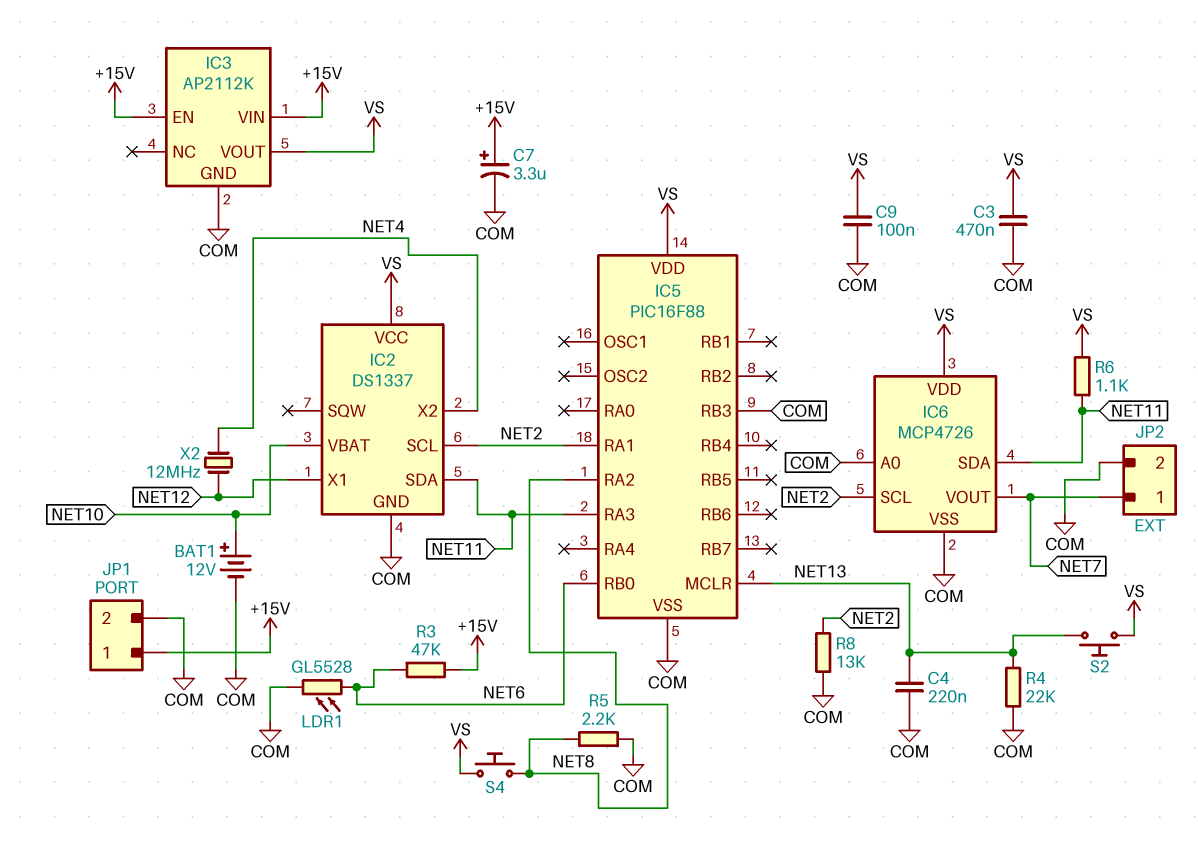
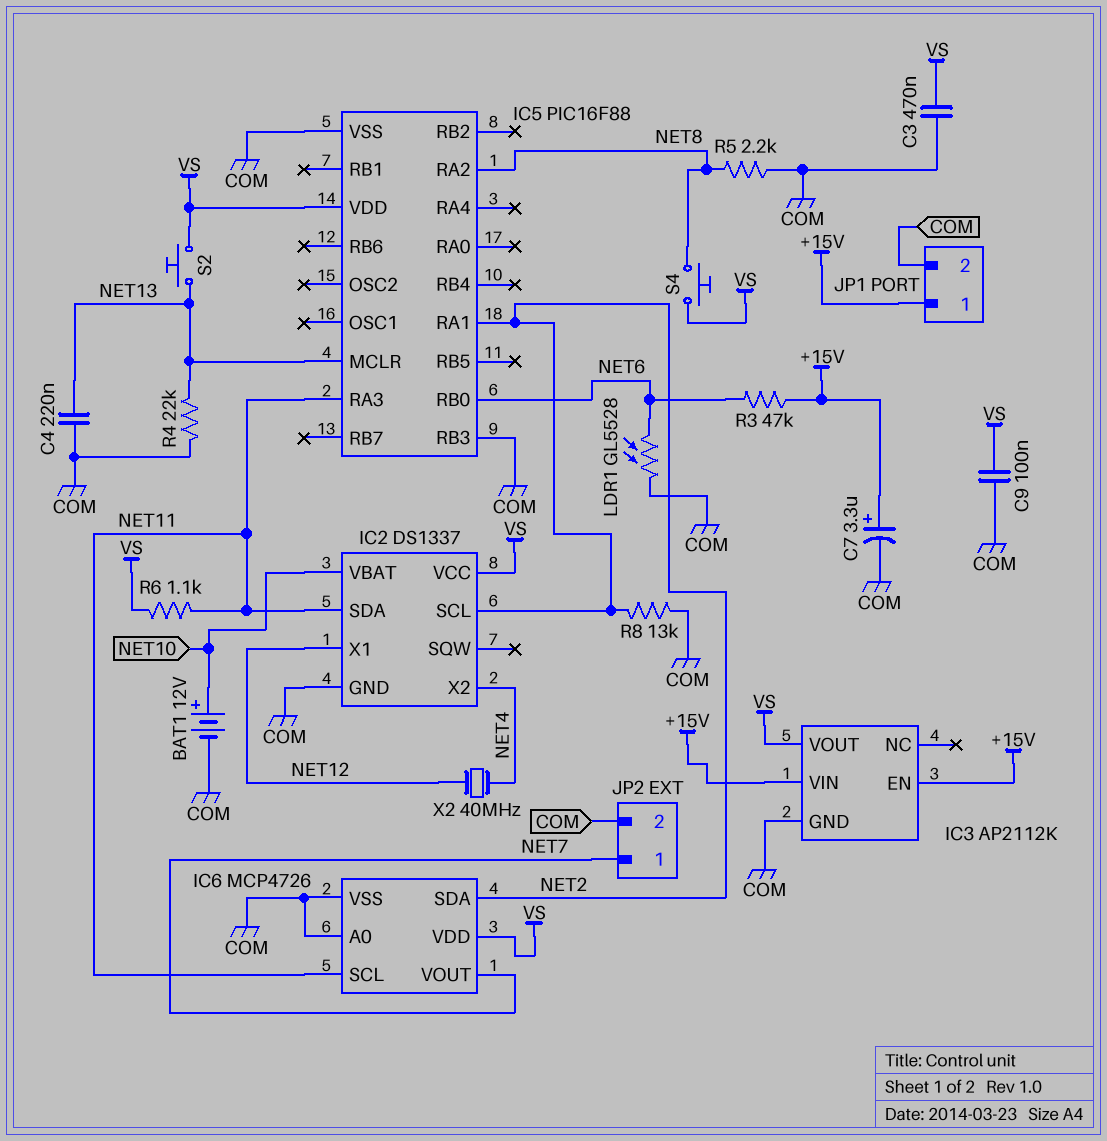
IC6 pin SCL: NET2 -> NET11
IC6 pin SDA: NET11 -> NET2
X2: 12MHz (NET4, NET12) -> 40MHz (NET4, NET12)

